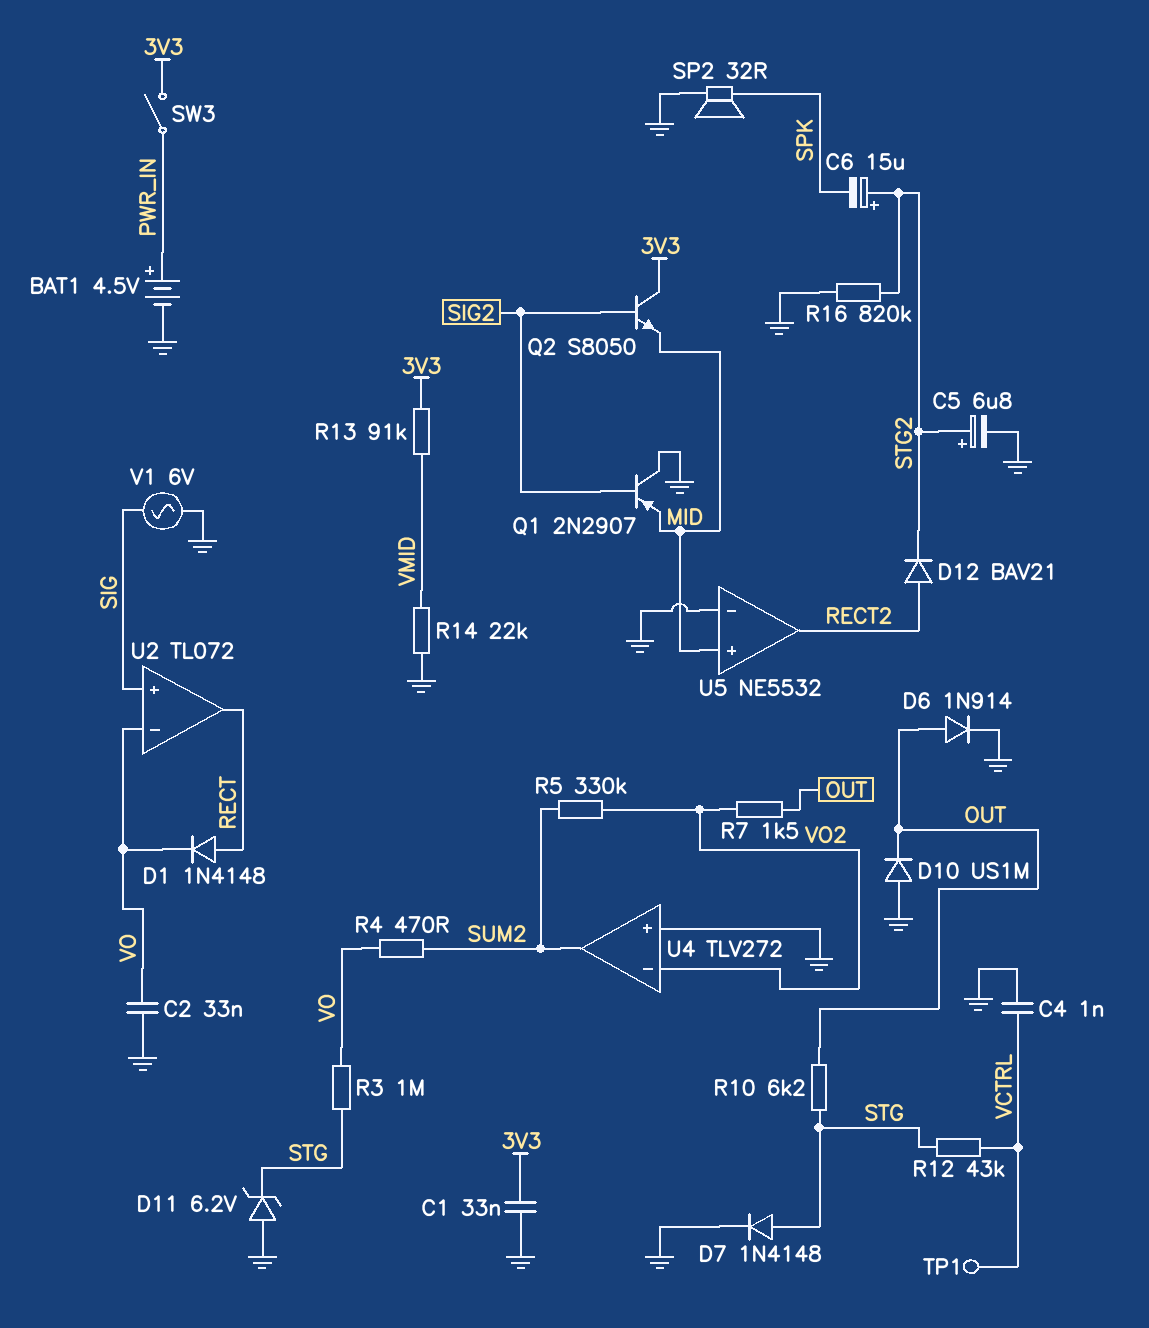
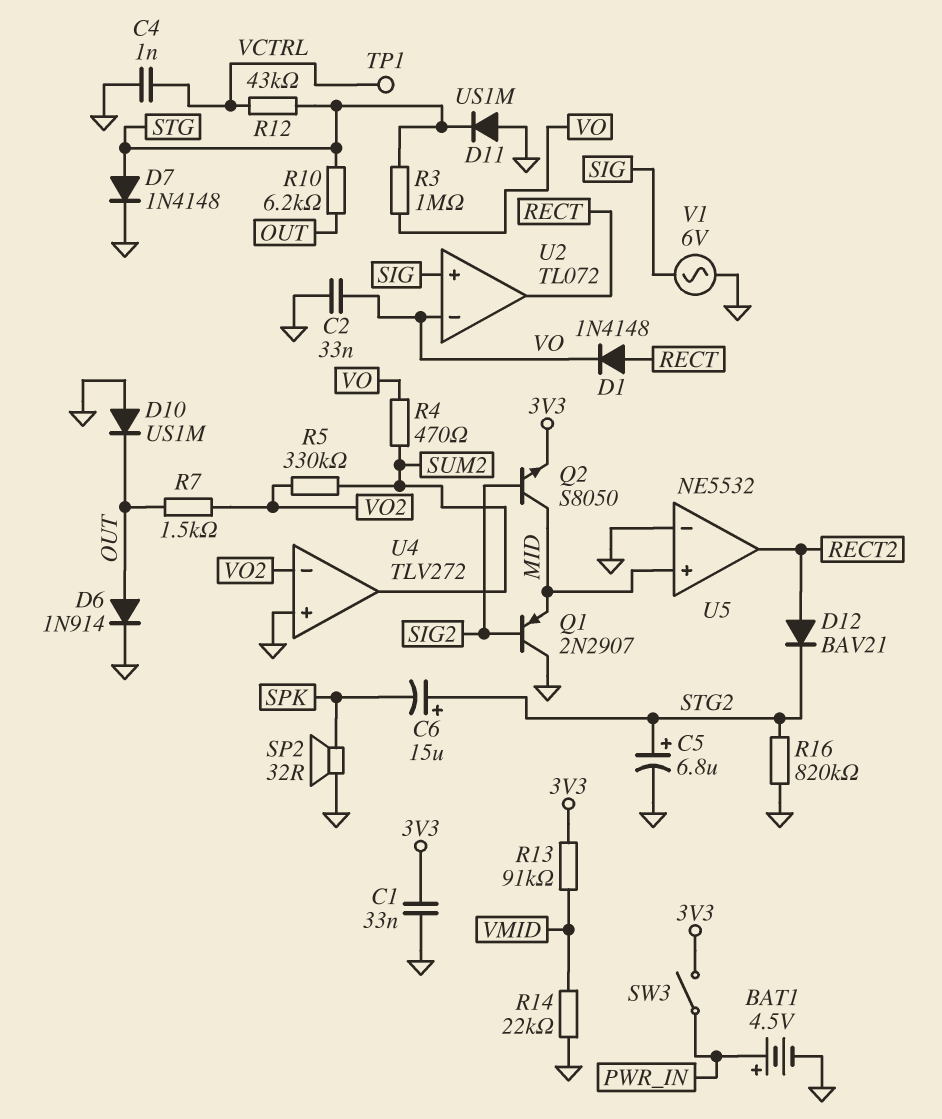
D11: zener 6.2V (A GND, K STG) -> diode US1M (A GND, K STG)
Q2: NPN S8050 (B SIG2, C 3V3, E MID) -> NPN S8050 (B SIG2, C MID, E 3V3)

